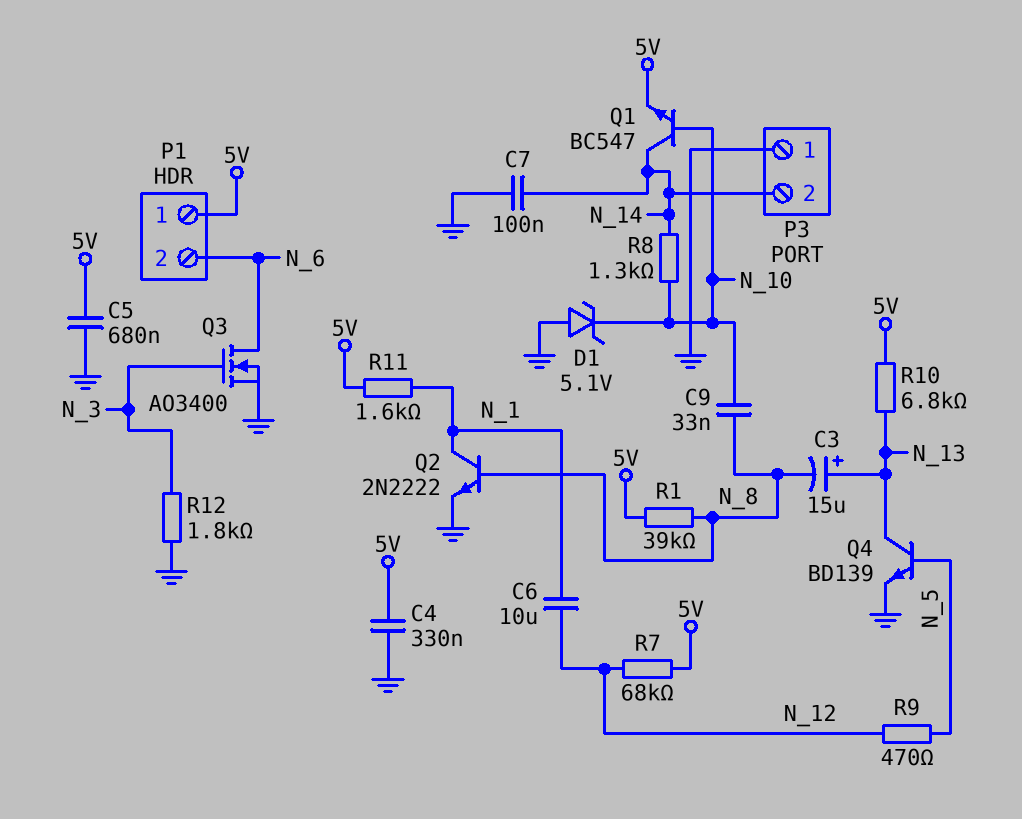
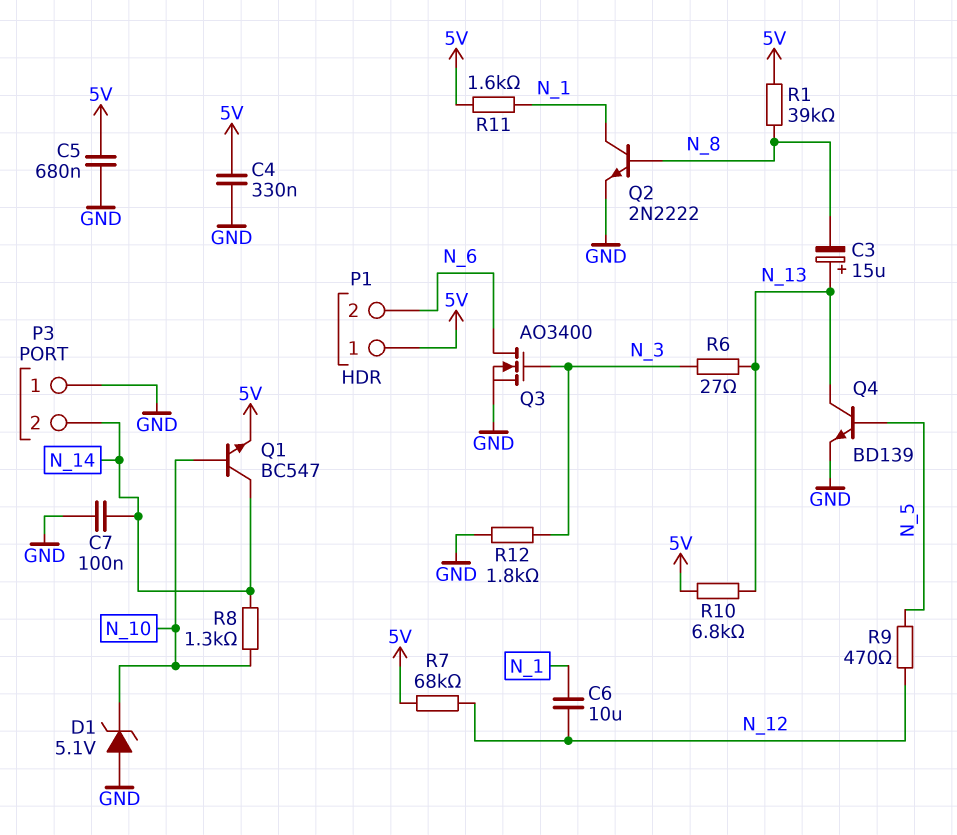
C9: 33nF (N_8, N_10) -> none
R6: none -> 27 (N_3, N_13)

